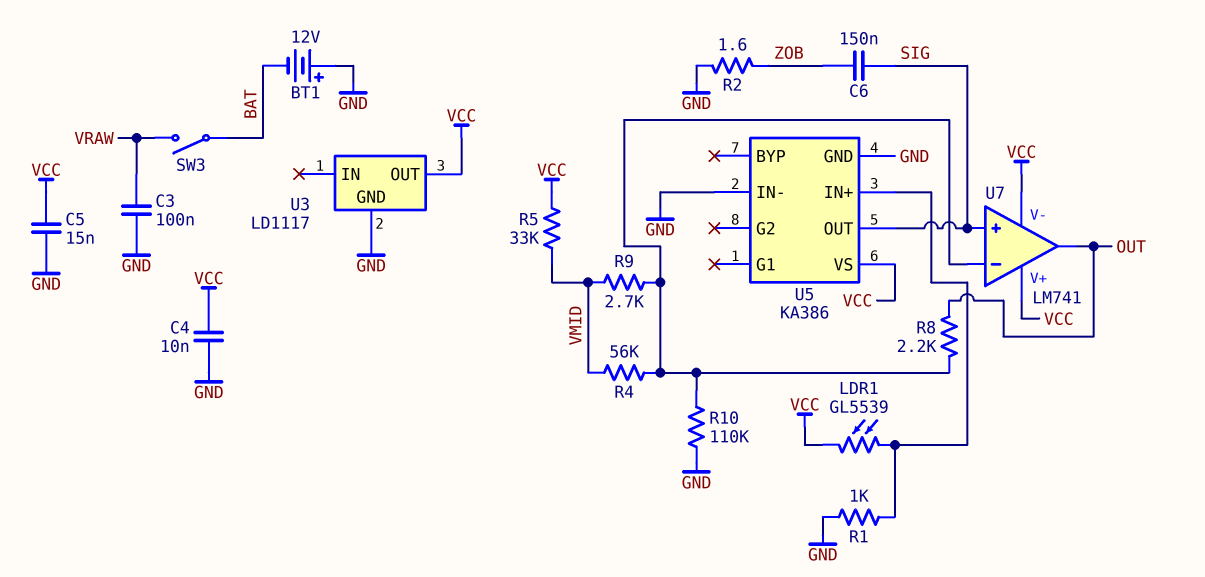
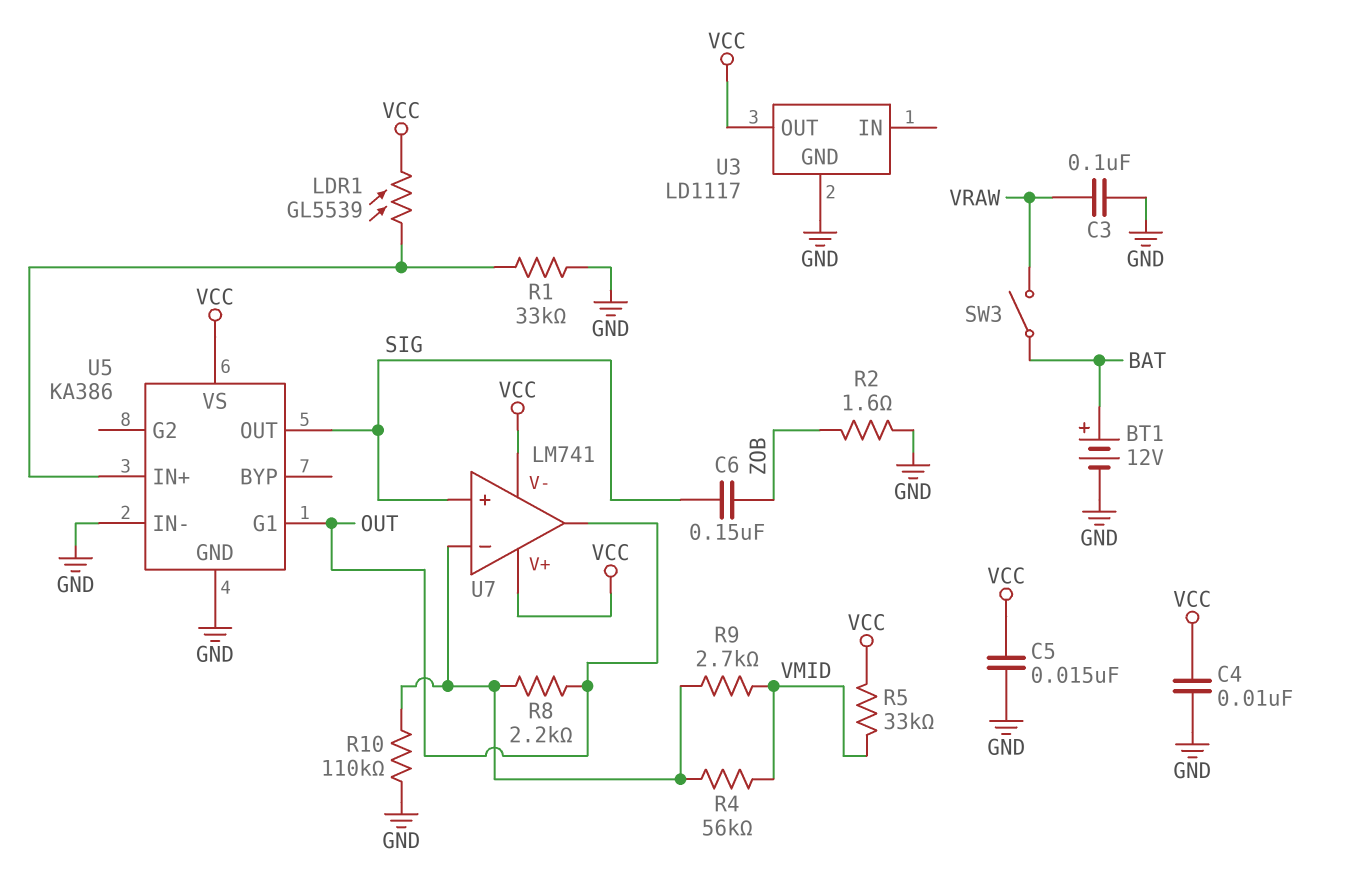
BT1: 12V (plus GND, minus BAT) -> 12V (plus BAT, minus GND)
R1: 1k (GND, U5/IN+) -> 33k (GND, U5/IN+)
U5 pin G1: none -> OUT

